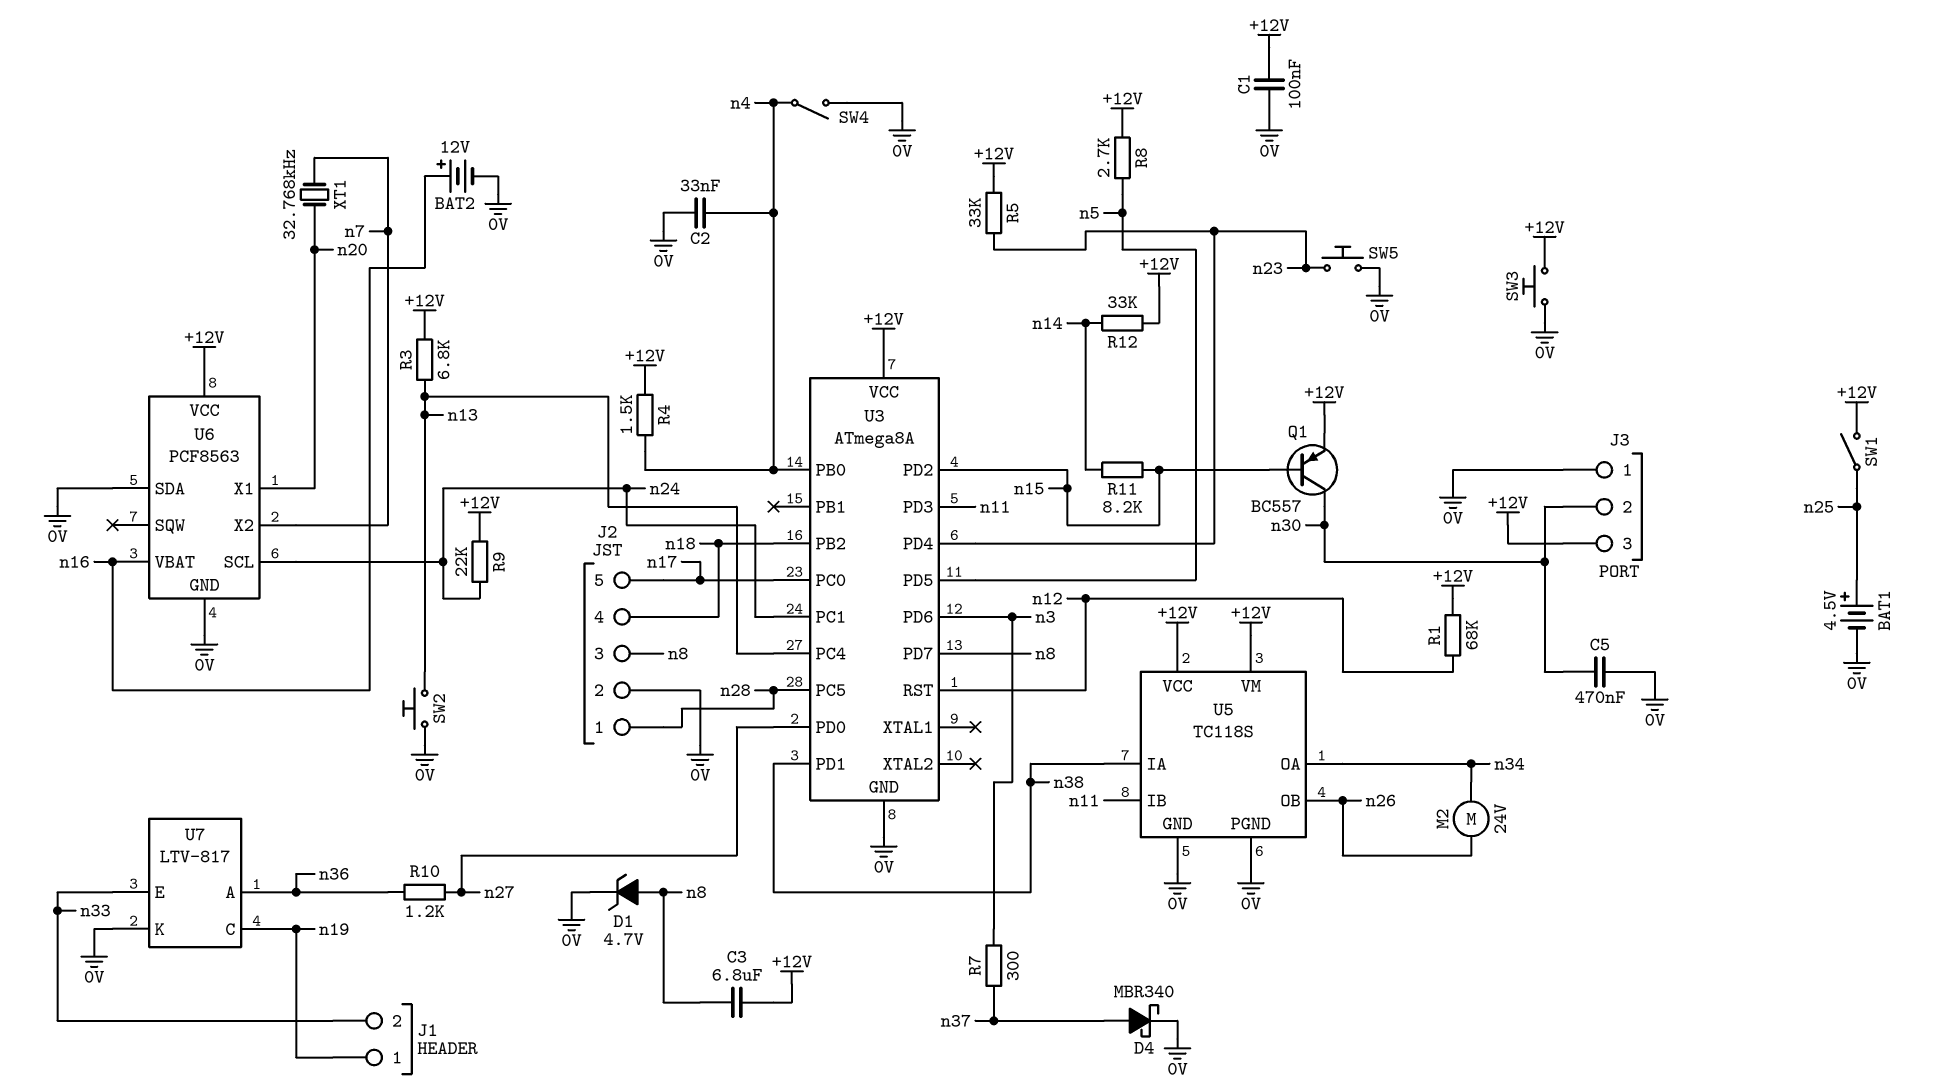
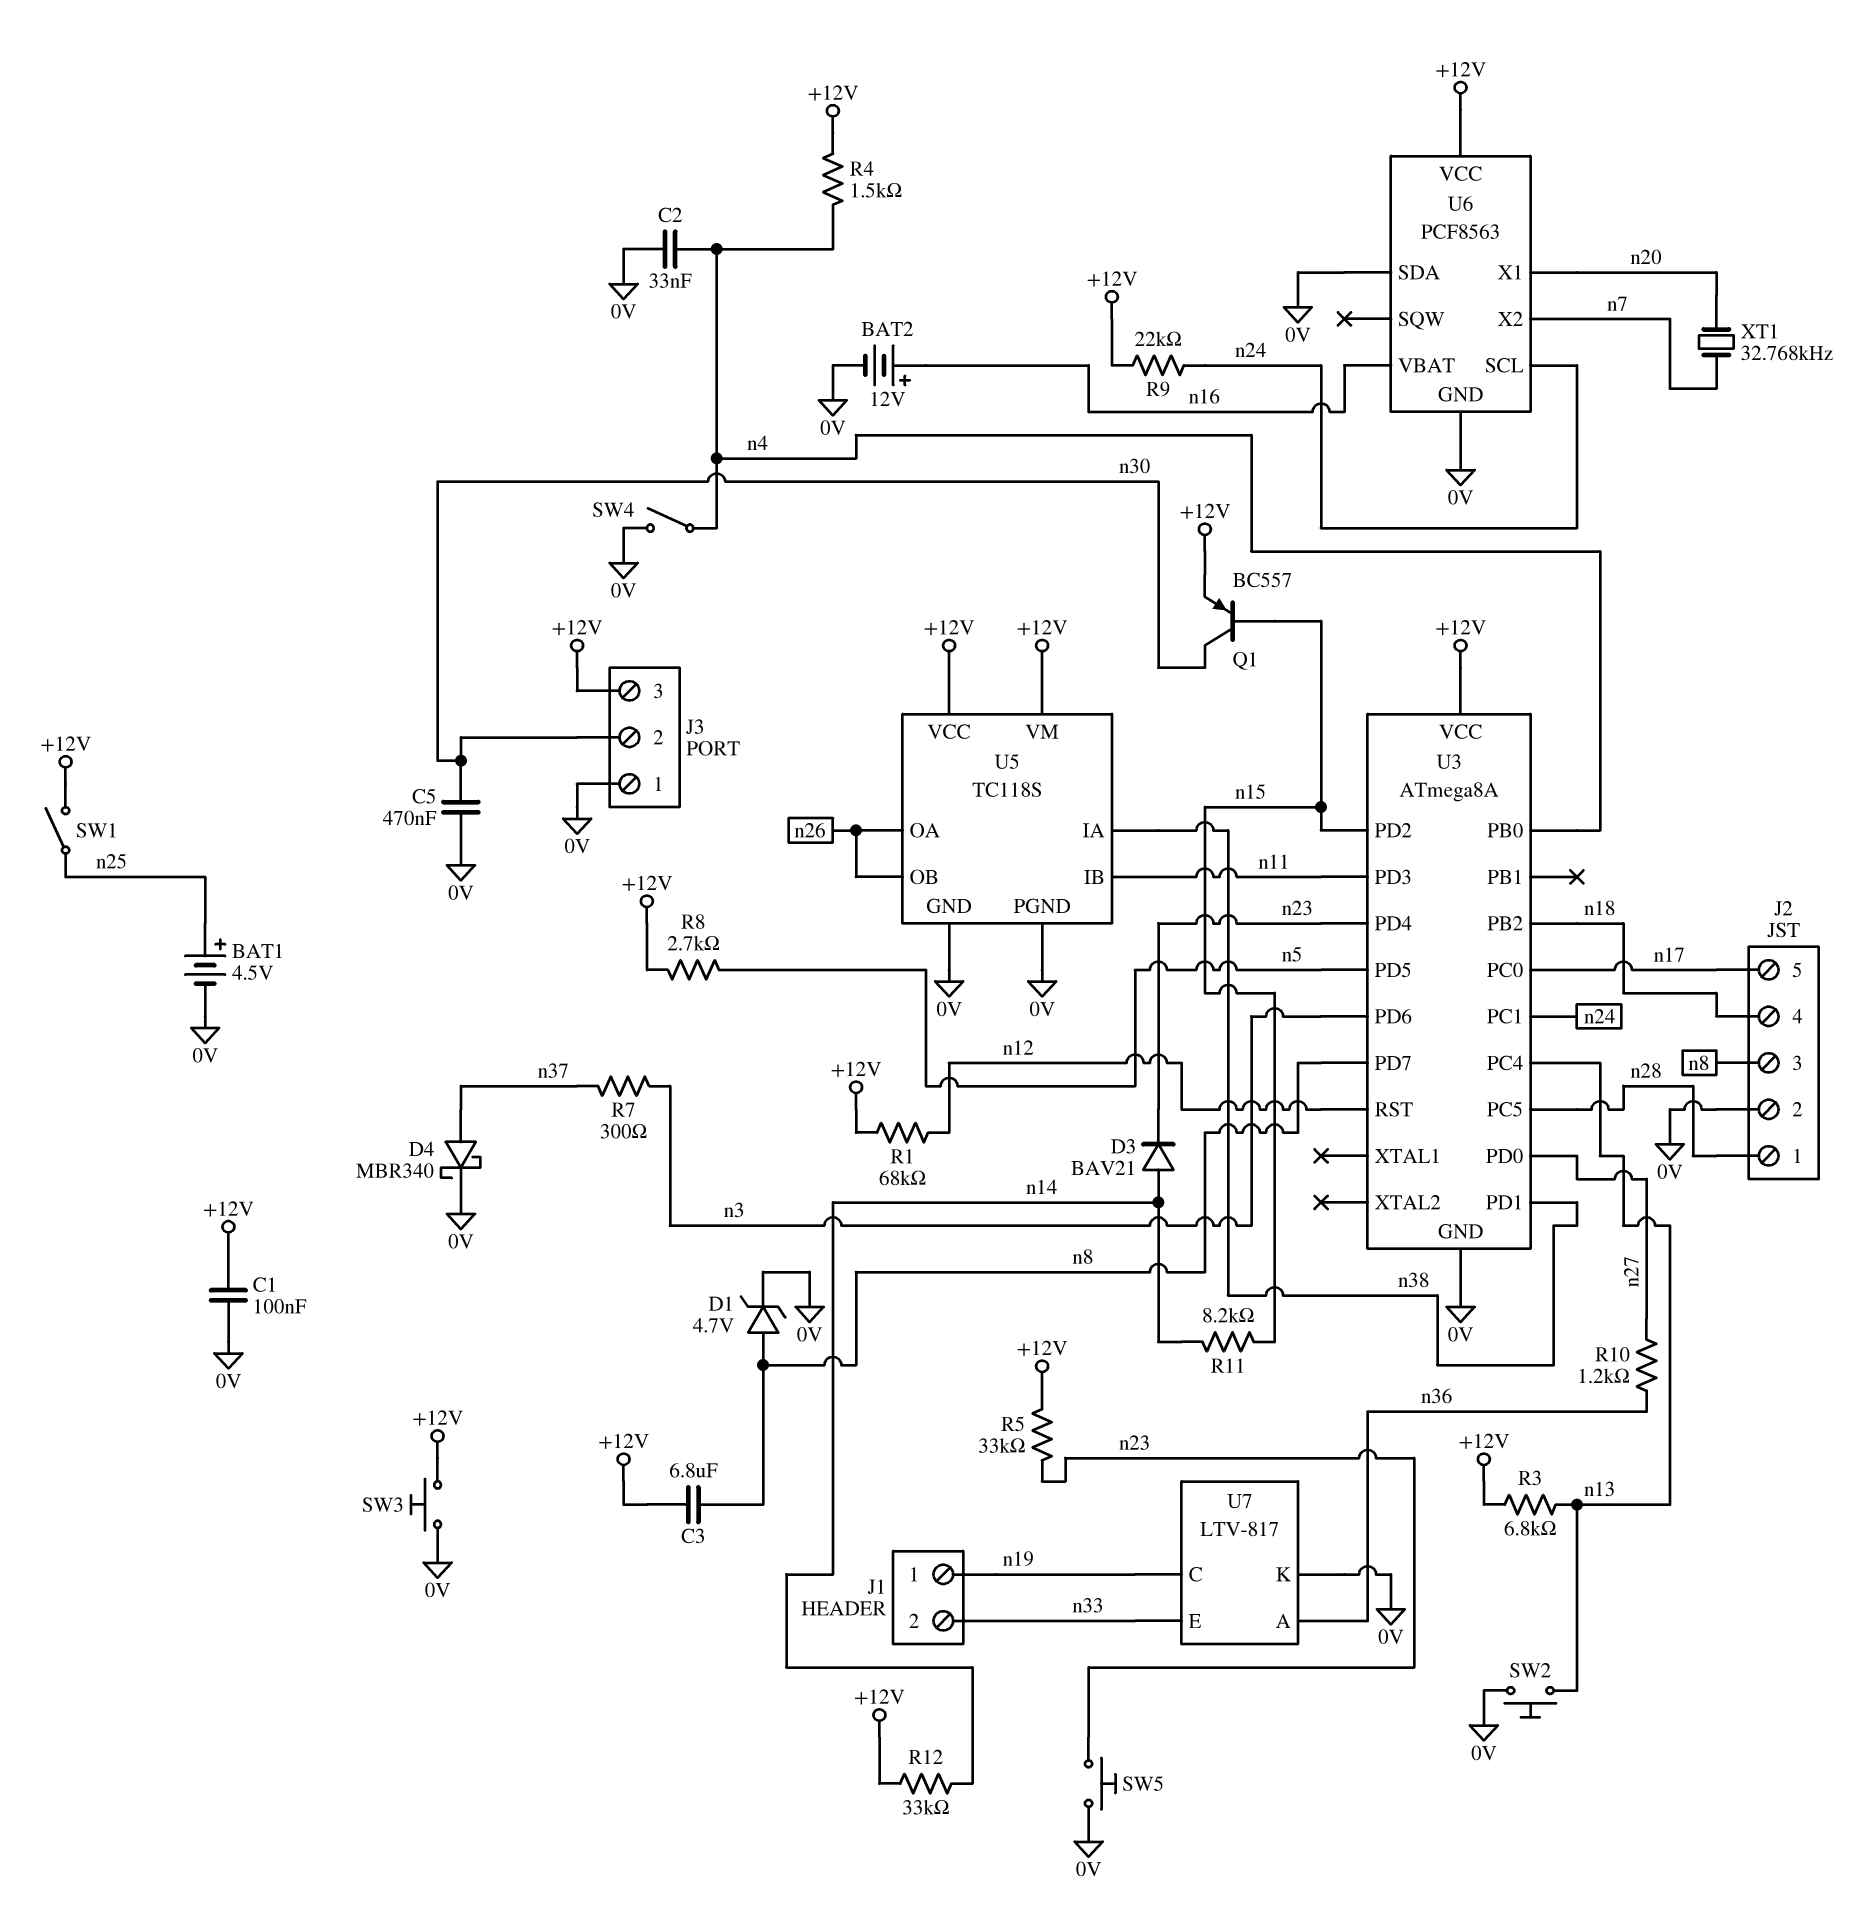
D3: none -> diode BAV21 (A n14, K n23)
M2: motor 24V (n26, n34) -> none
U5 pin OA: n34 -> n26

